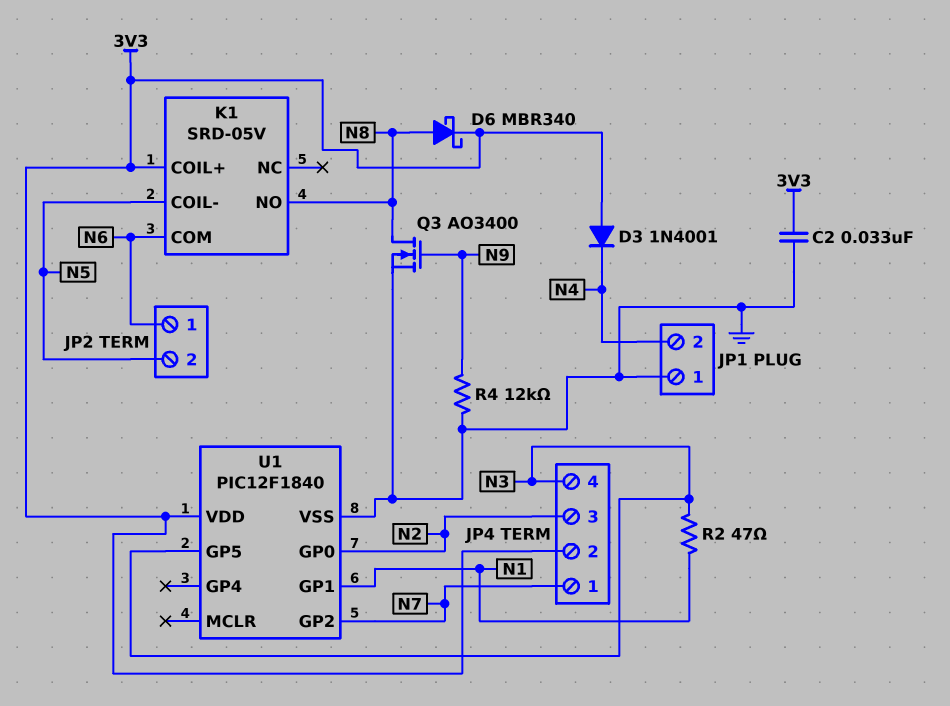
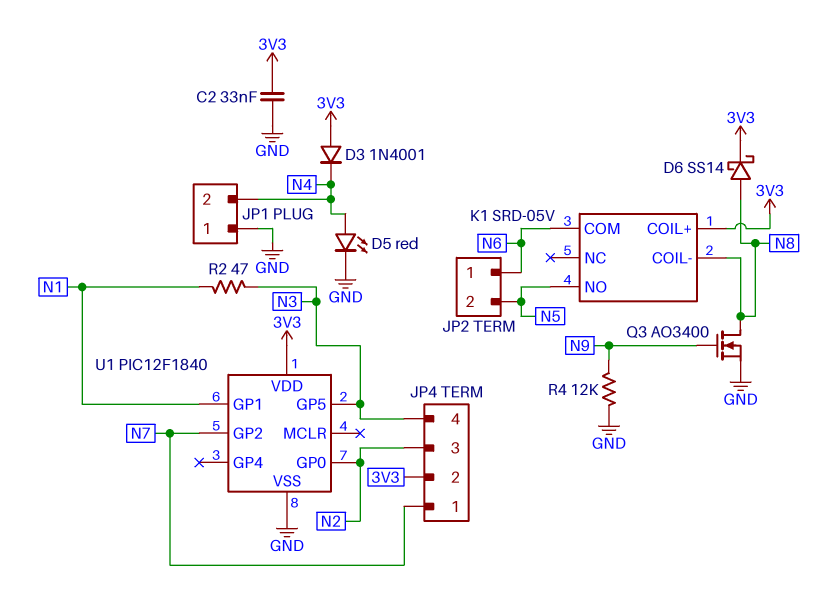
D5: none -> LED red (A N4, K GND)
D6: schottky MBR340 (A N8, K 3V3) -> schottky SS14 (A N8, K 3V3)
K1 pin COIL-: N5 -> N8
K1 pin NO: N8 -> N5

